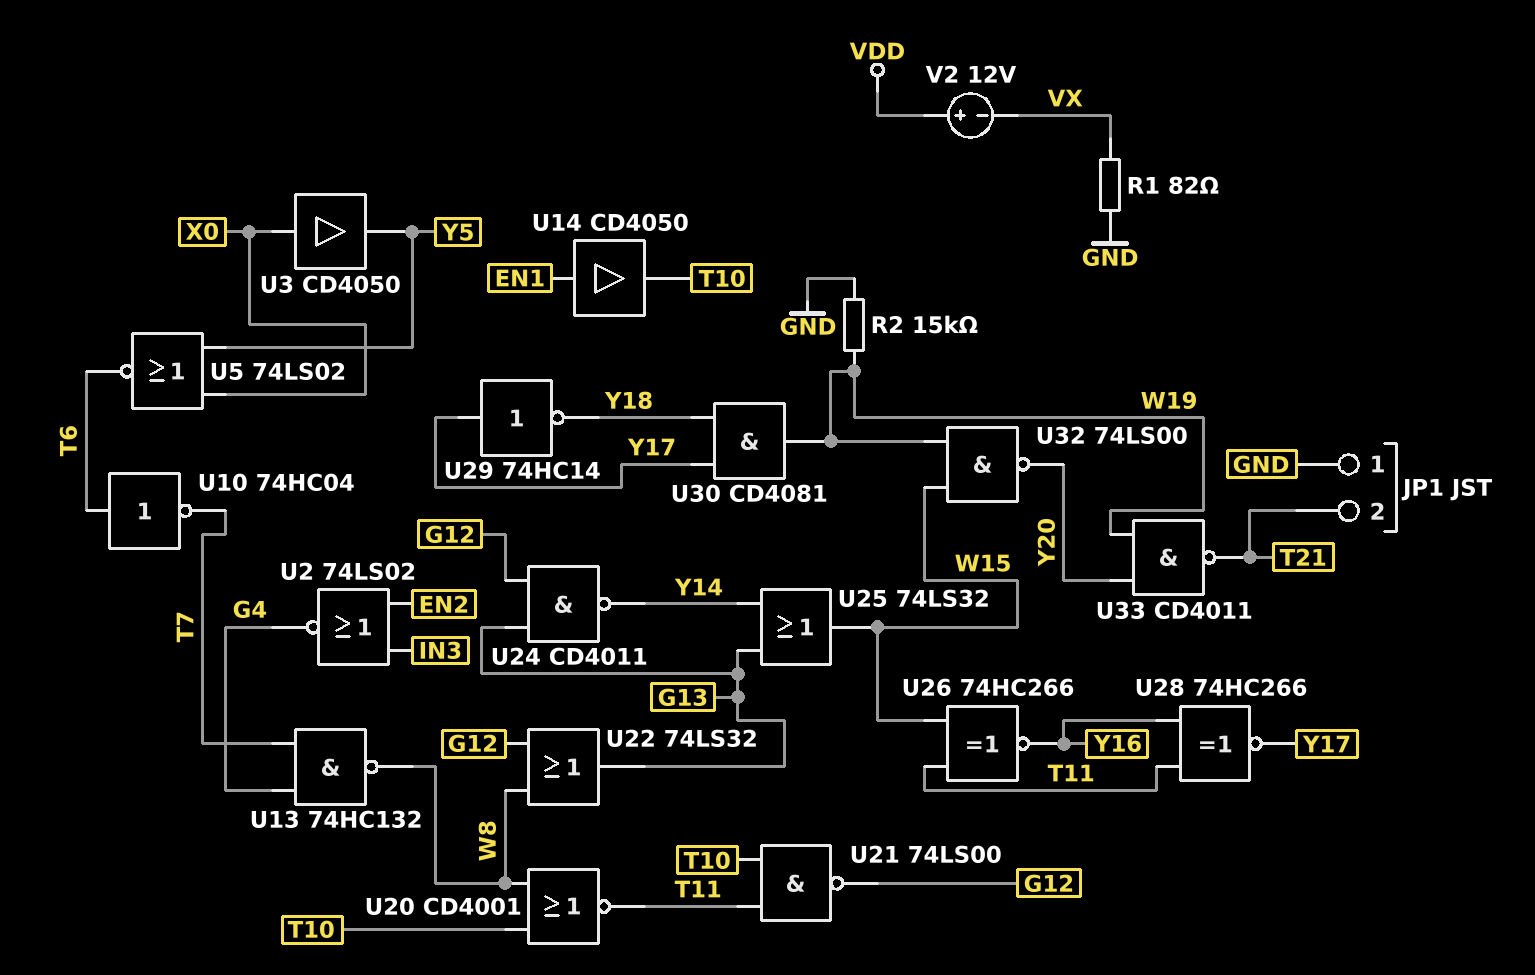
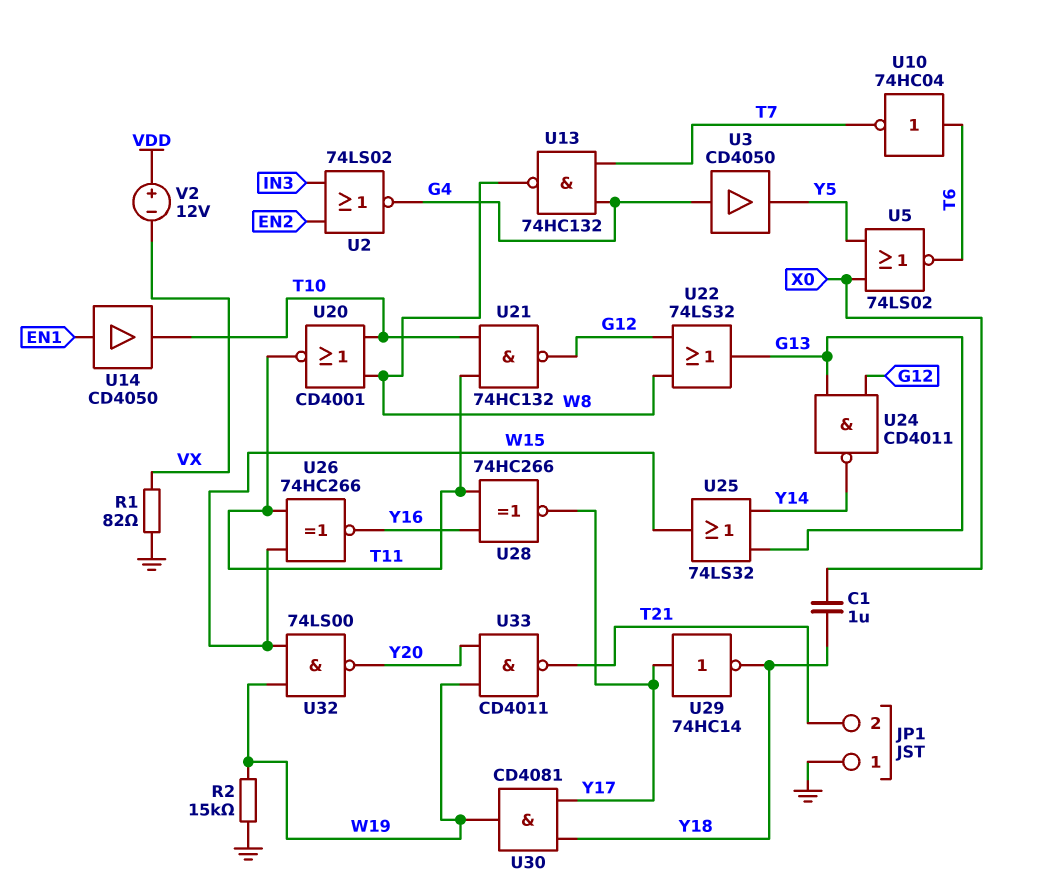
C1: none -> 1uF (X0, Y18)
U3: buffer CD4050 (in X0, out Y5) -> buffer CD4050 (in G4, out Y5)
U21: NAND 74LS00 (in T10, in T11, out G12) -> NAND 74HC132 (in T10, in T11, out G12)

